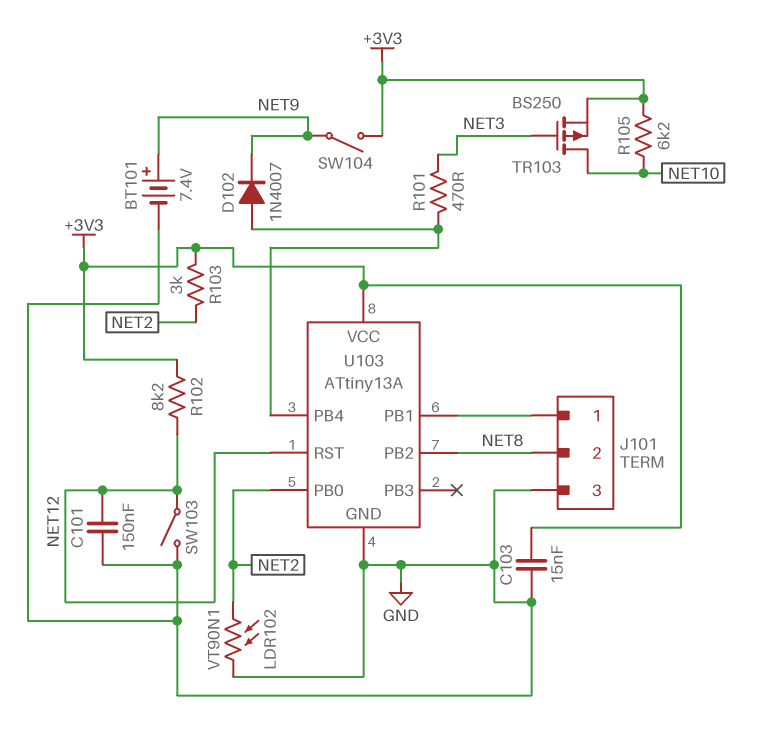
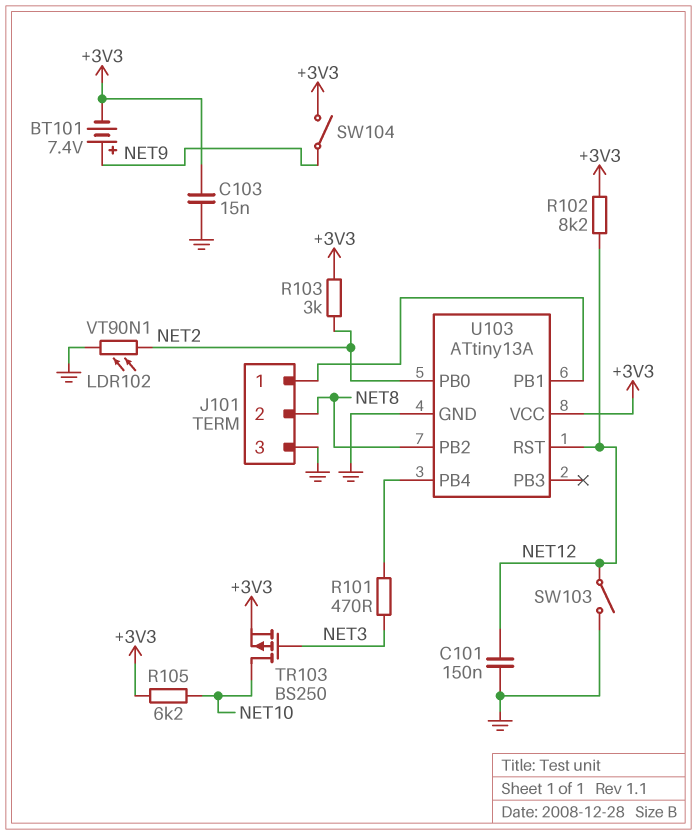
BT101: 7.4V (plus NET9, minus GND) -> 7.4V (plus NET9, minus +3V3)
D102: diode 1N4007 (A U103/PB4, K NET9) -> none

